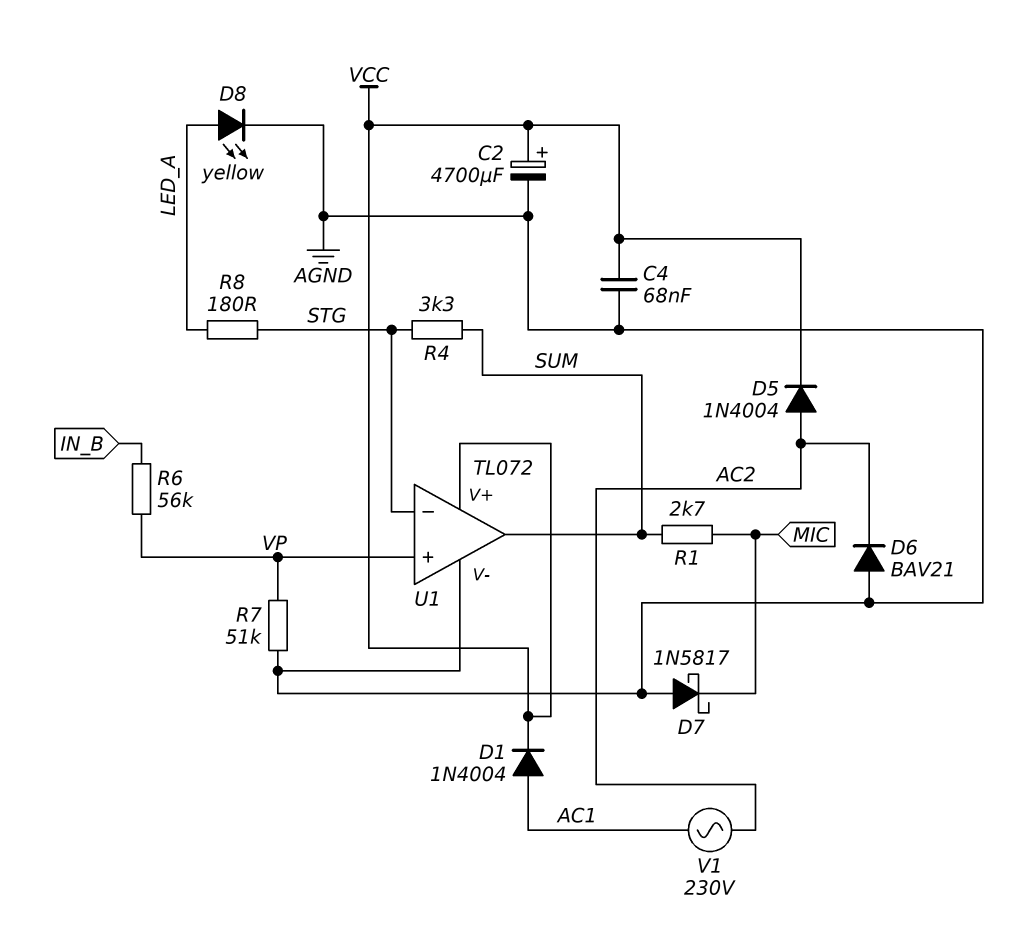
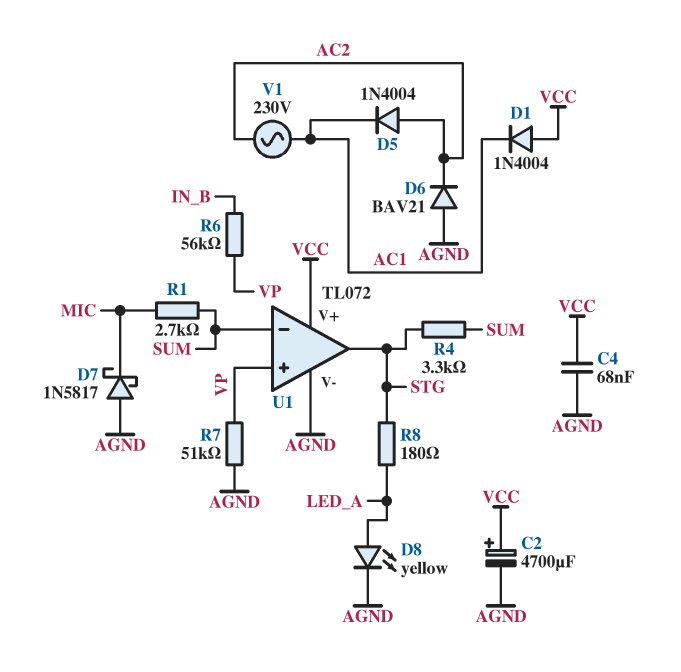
D1: diode 1N4004 (A AC1, K VCC) -> diode 1N4004 (A VCC, K AC1)
D5: diode 1N4004 (A AC2, K VCC) -> diode 1N4004 (A AC2, K AC1)
U1 pin in-: STG -> SUM
U1 pin out: SUM -> STG

